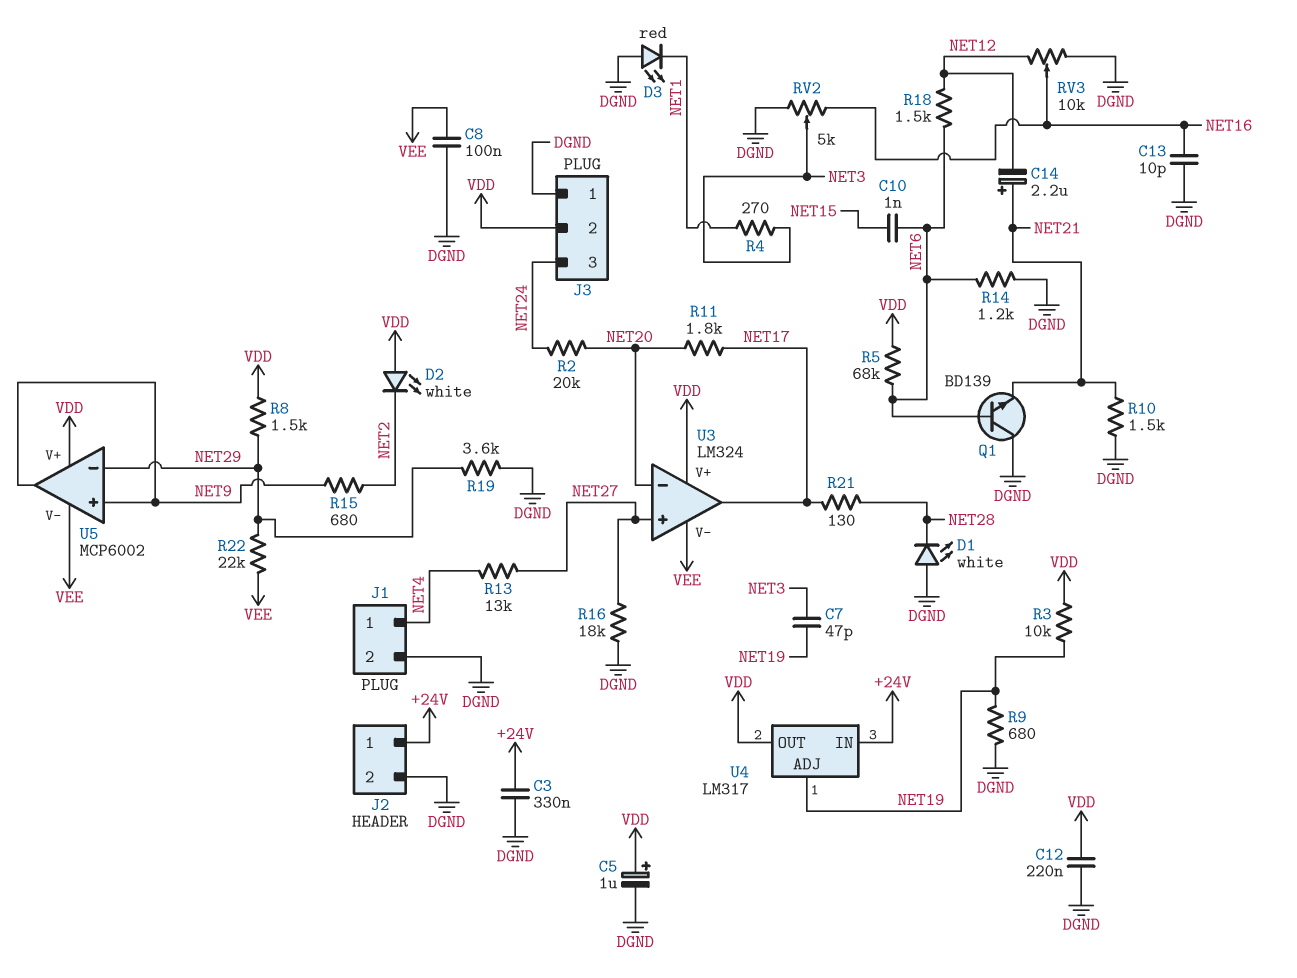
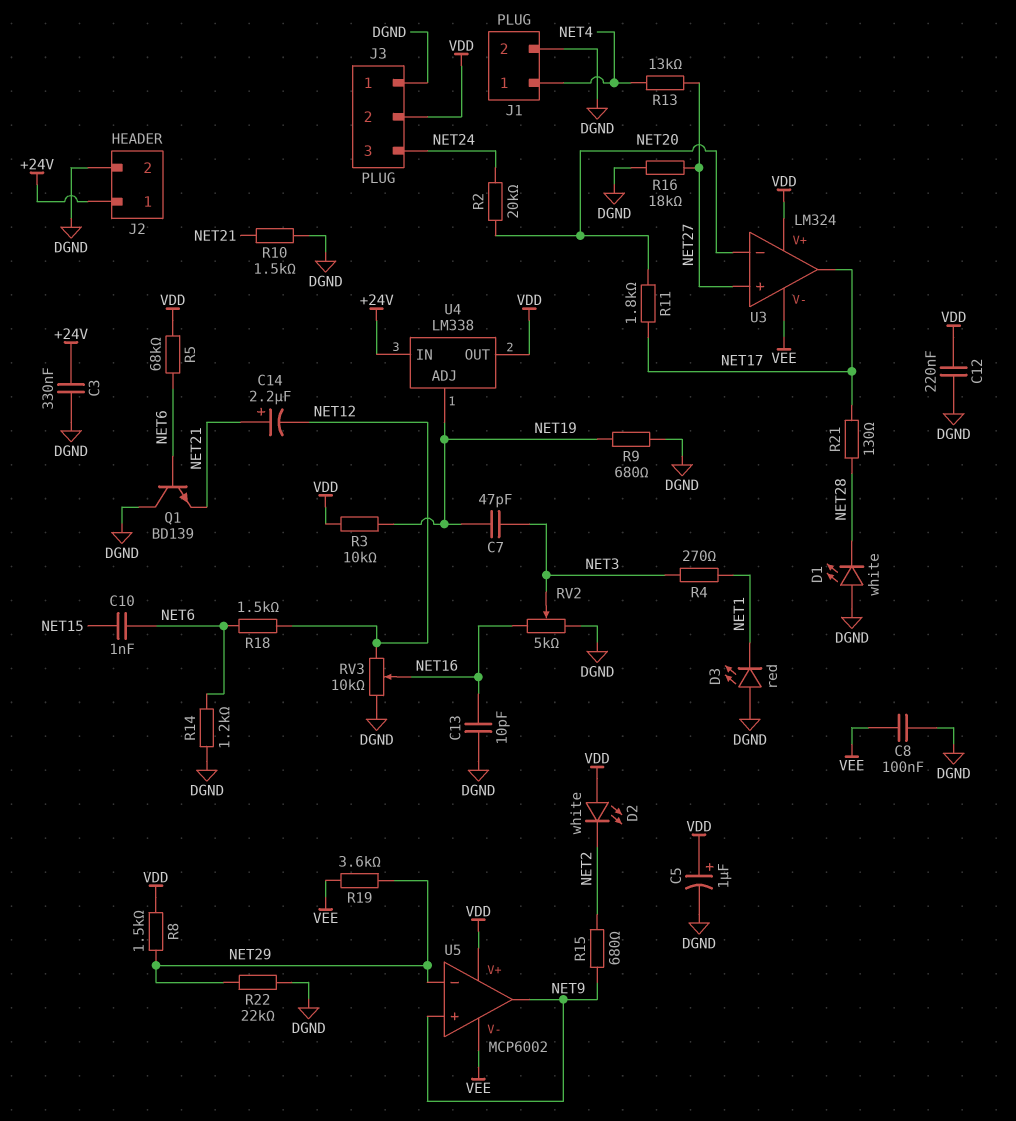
R19: 3.6k (DGND, NET29) -> 3.6k (NET29, VEE)
R22: 22k (NET29, VEE) -> 22k (DGND, NET29)
U4: LM317 -> LM338

